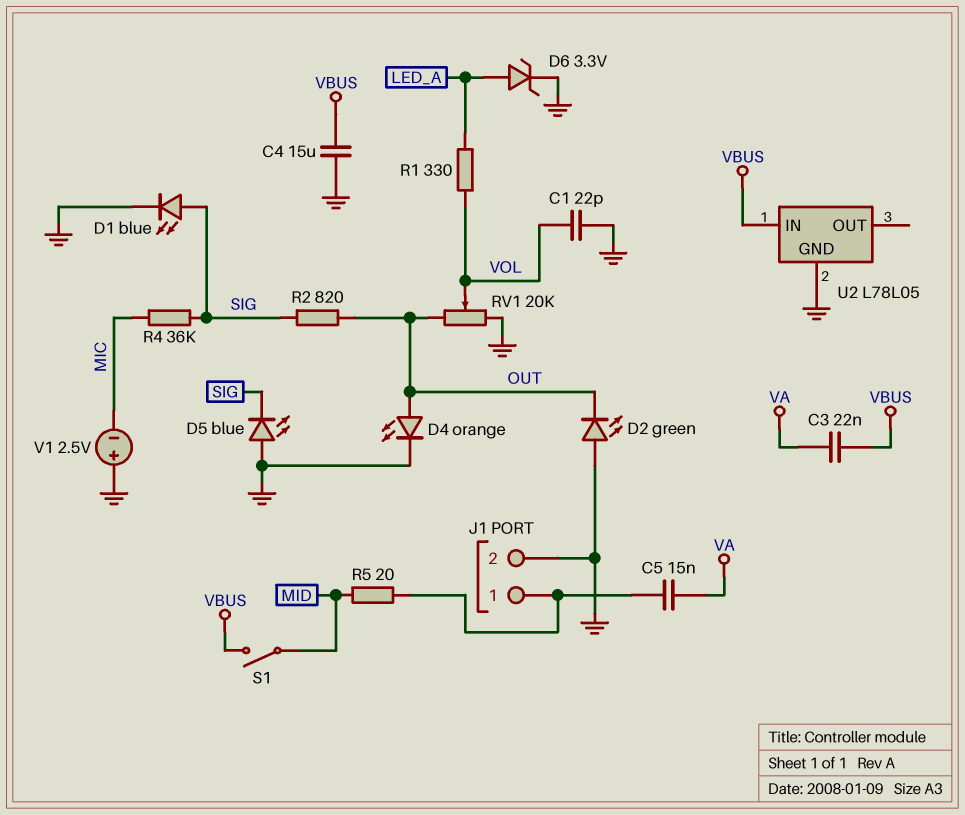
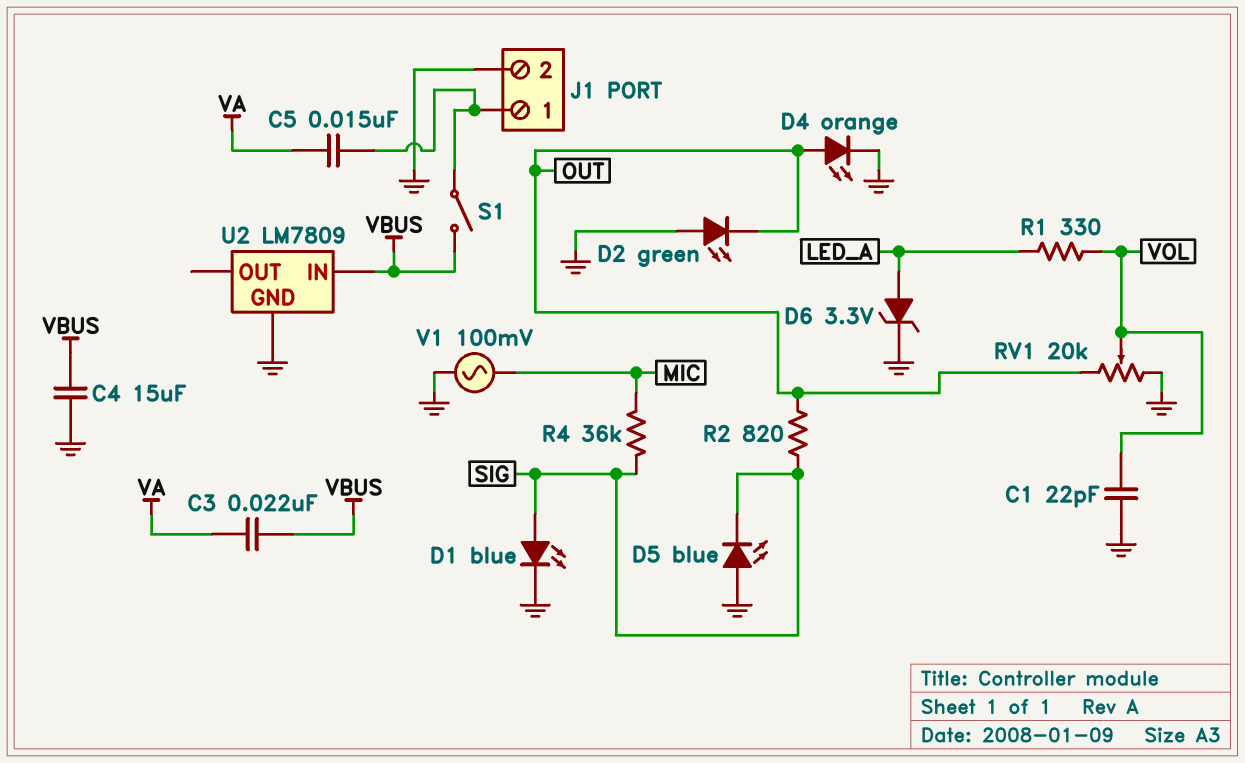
R5: 20 (J1/1, MID) -> none
S1: switch (MID, VBUS) -> switch (J1/1, VBUS)
U2: L78L05 -> LM7809
V1: 2.5V (plus GND, minus MIC) -> AC 100mV (GND, MIC)

